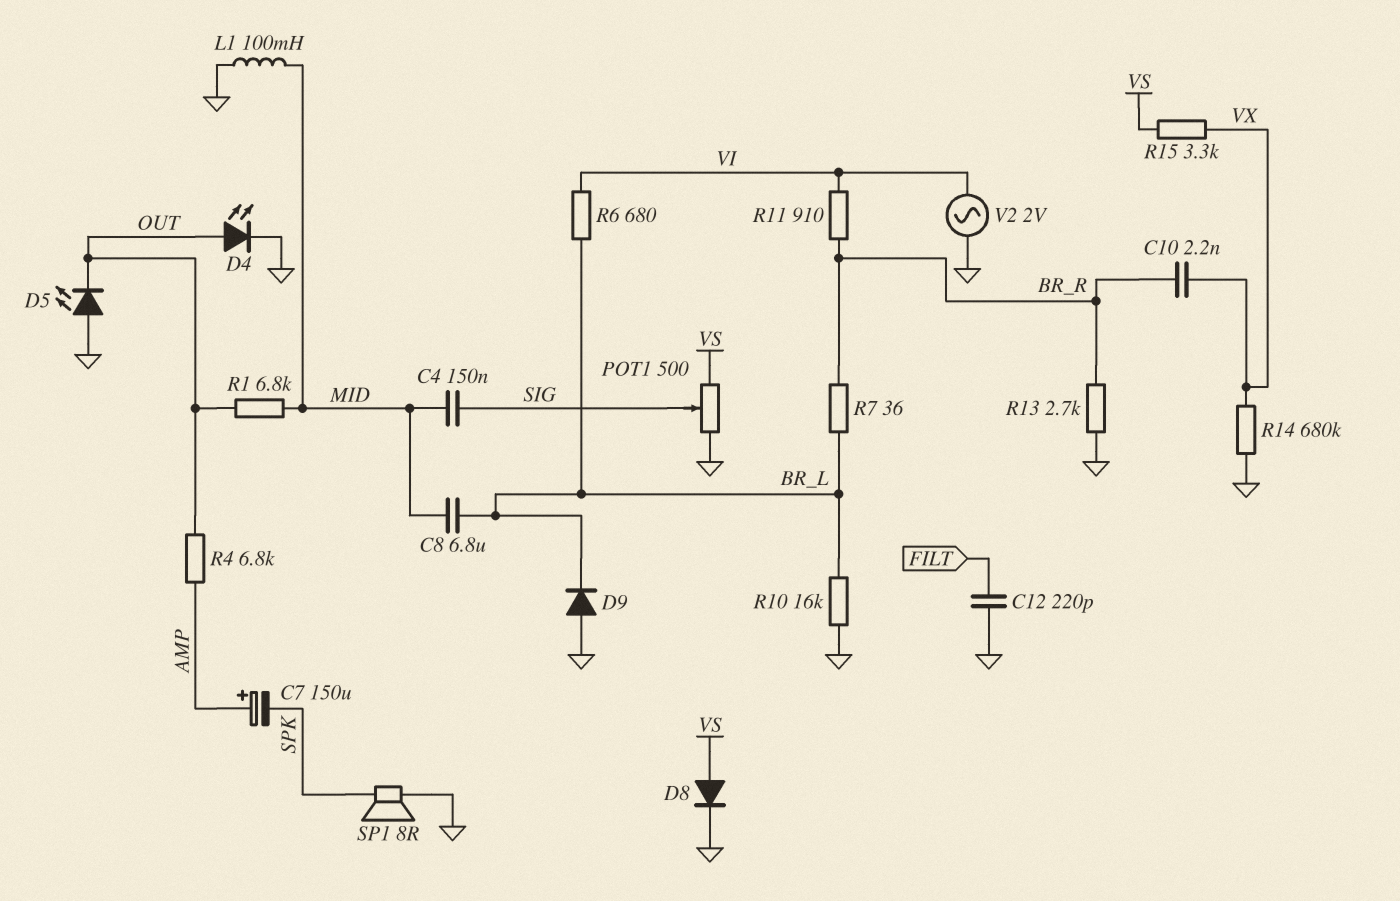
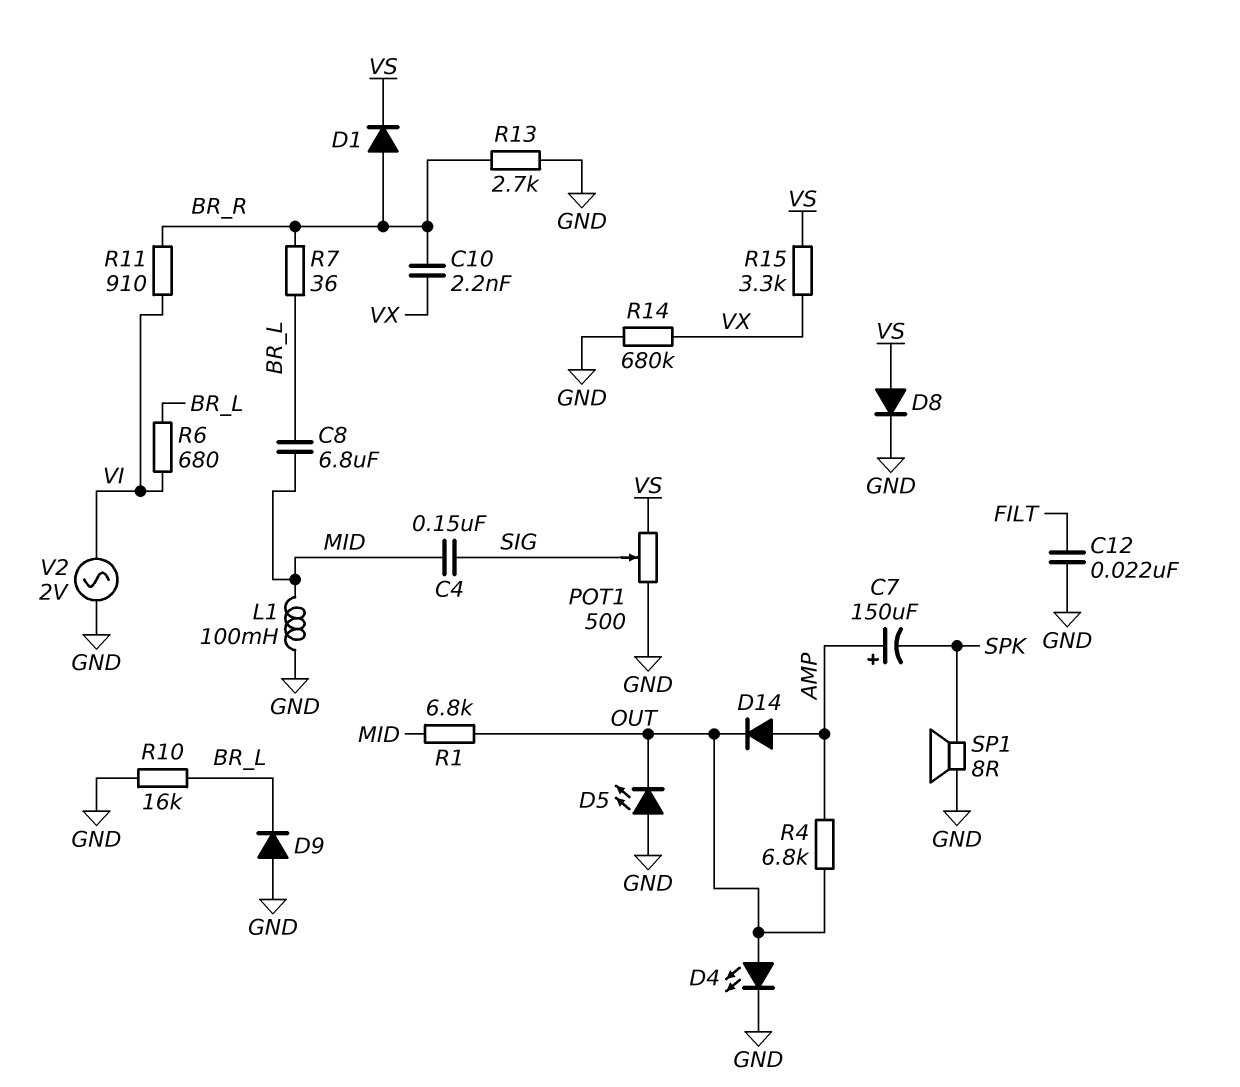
C12: 220pF (FILT, GND) -> 22nF (FILT, GND)
D1: none -> diode (A BR_R, K VS)
D14: none -> diode (A AMP, K OUT)

